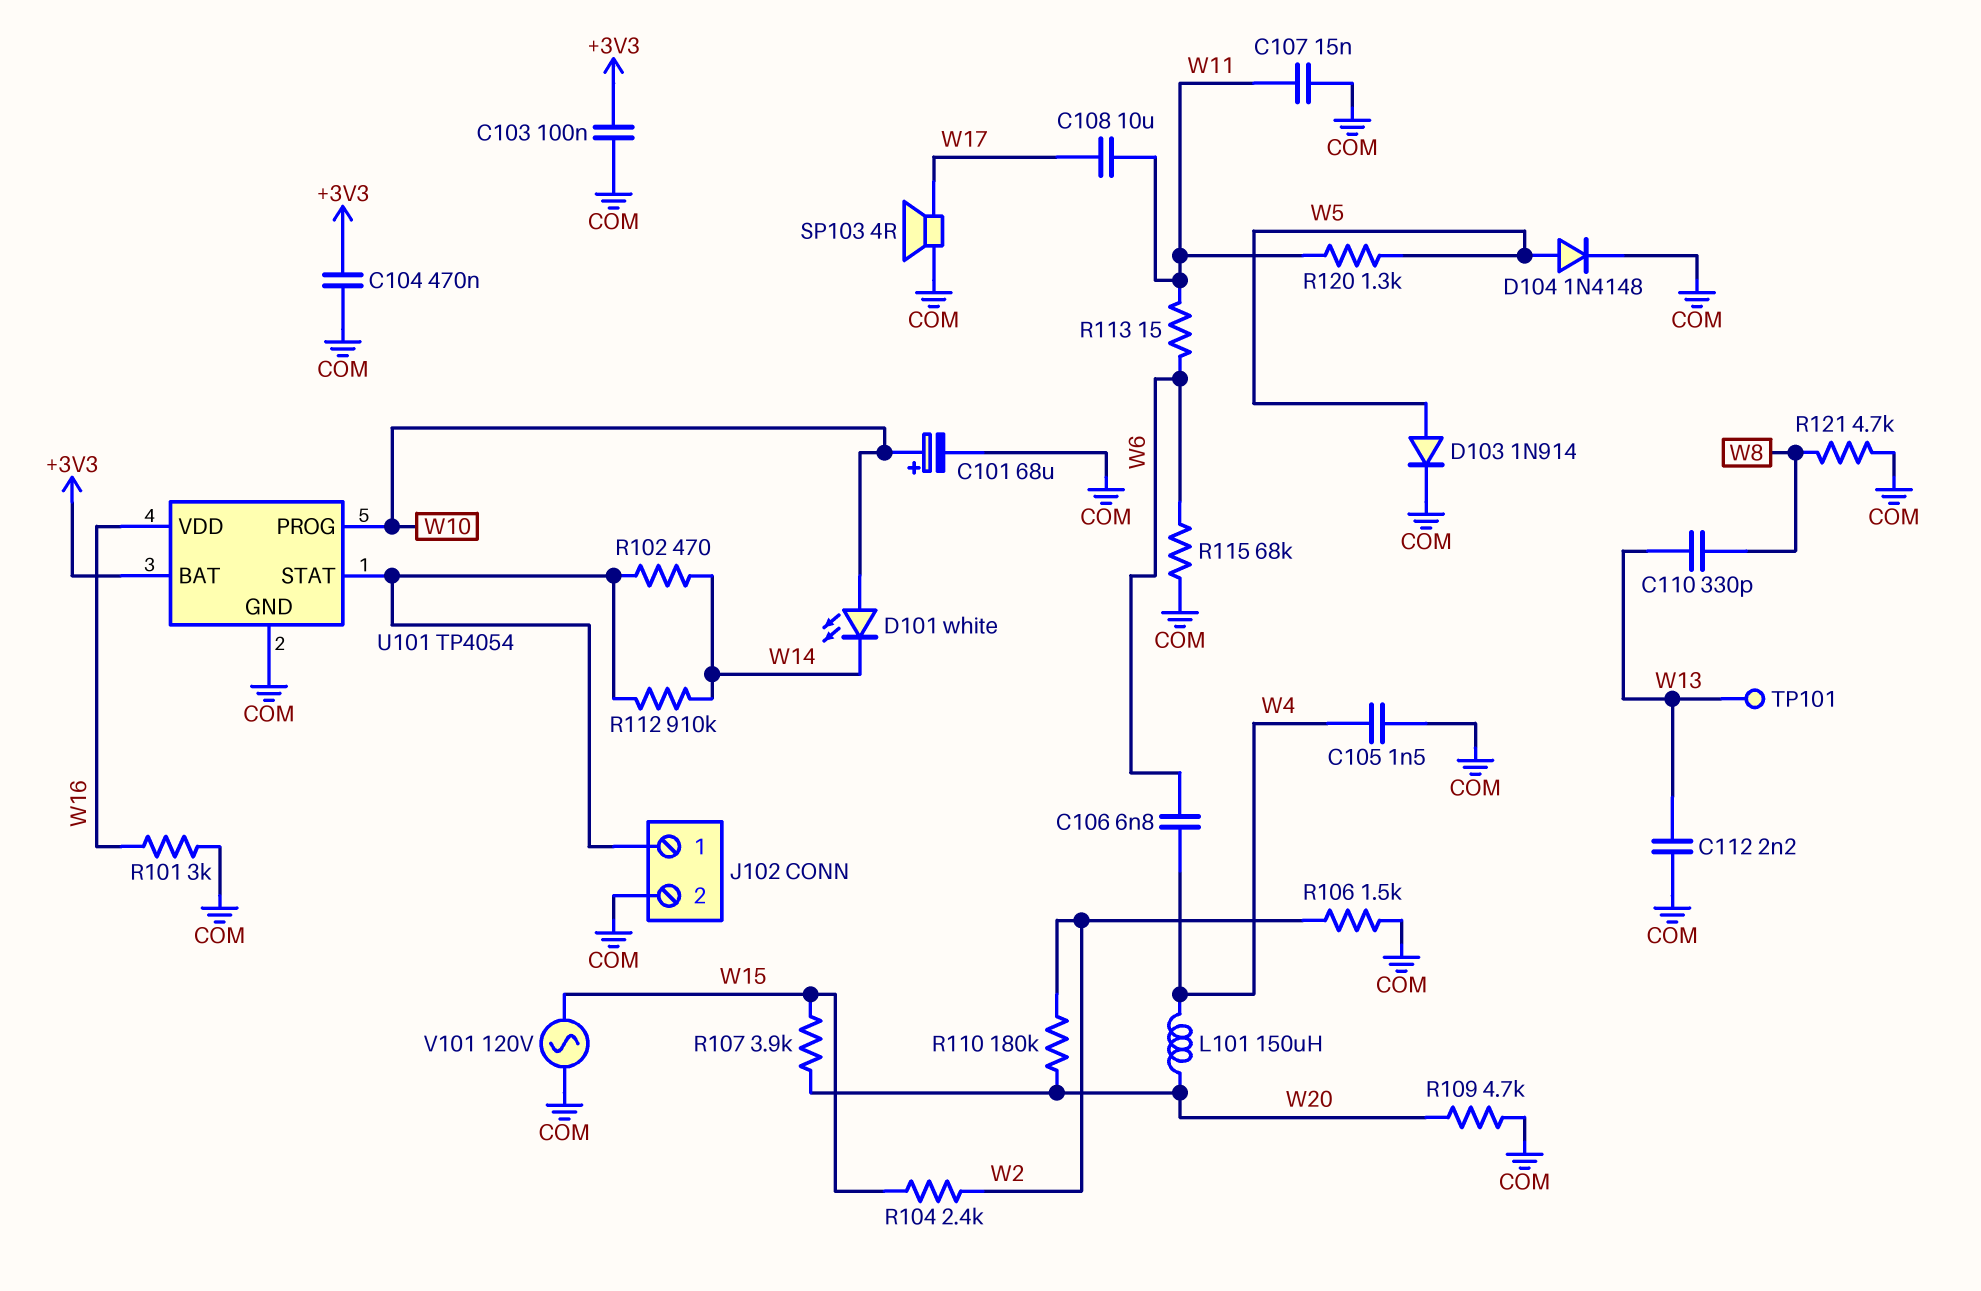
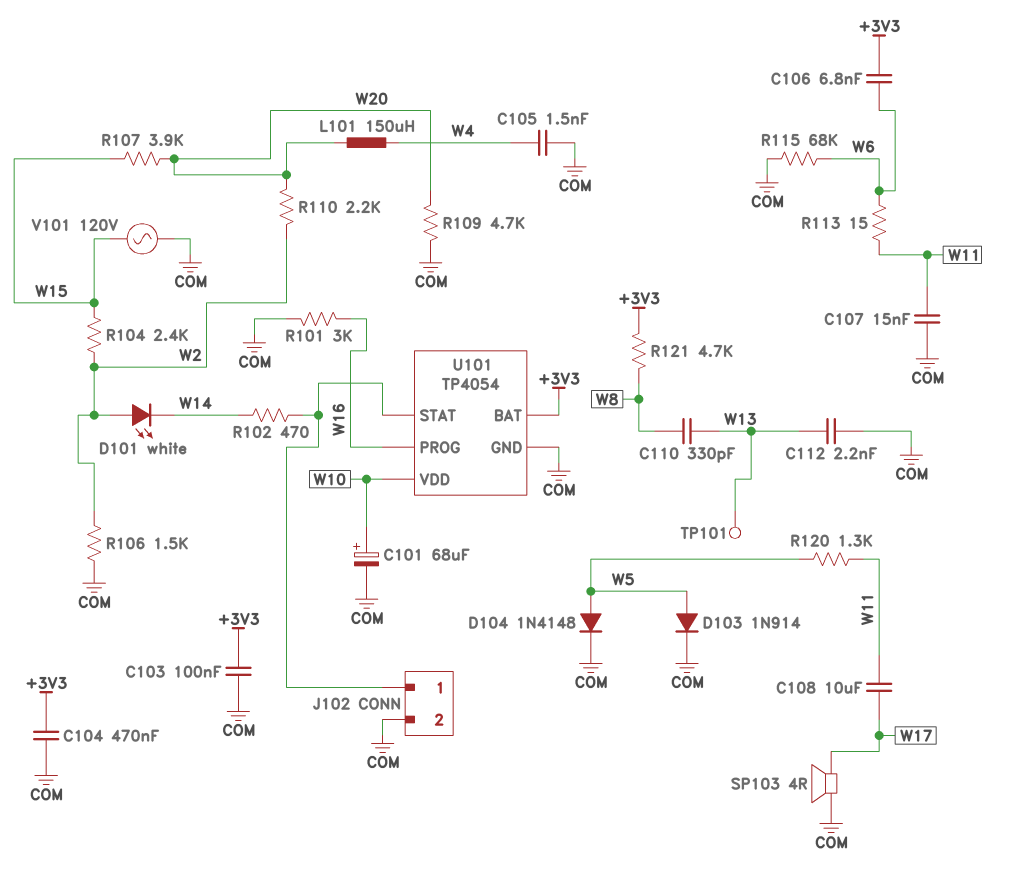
C106: 6.8nF (W4, W6) -> 6.8nF (+3V3, W6)
D101: LED white (A W10, K W14) -> LED white (A W2, K W14)
R110: 180k (W2, W20) -> 2.2k (W2, W20)
R112: 910k (J102/1, W14) -> none
R121: 4.7k (COM, W8) -> 4.7k (+3V3, W8)
U101 pin PROG: W10 -> W16
U101 pin VDD: W16 -> W10

